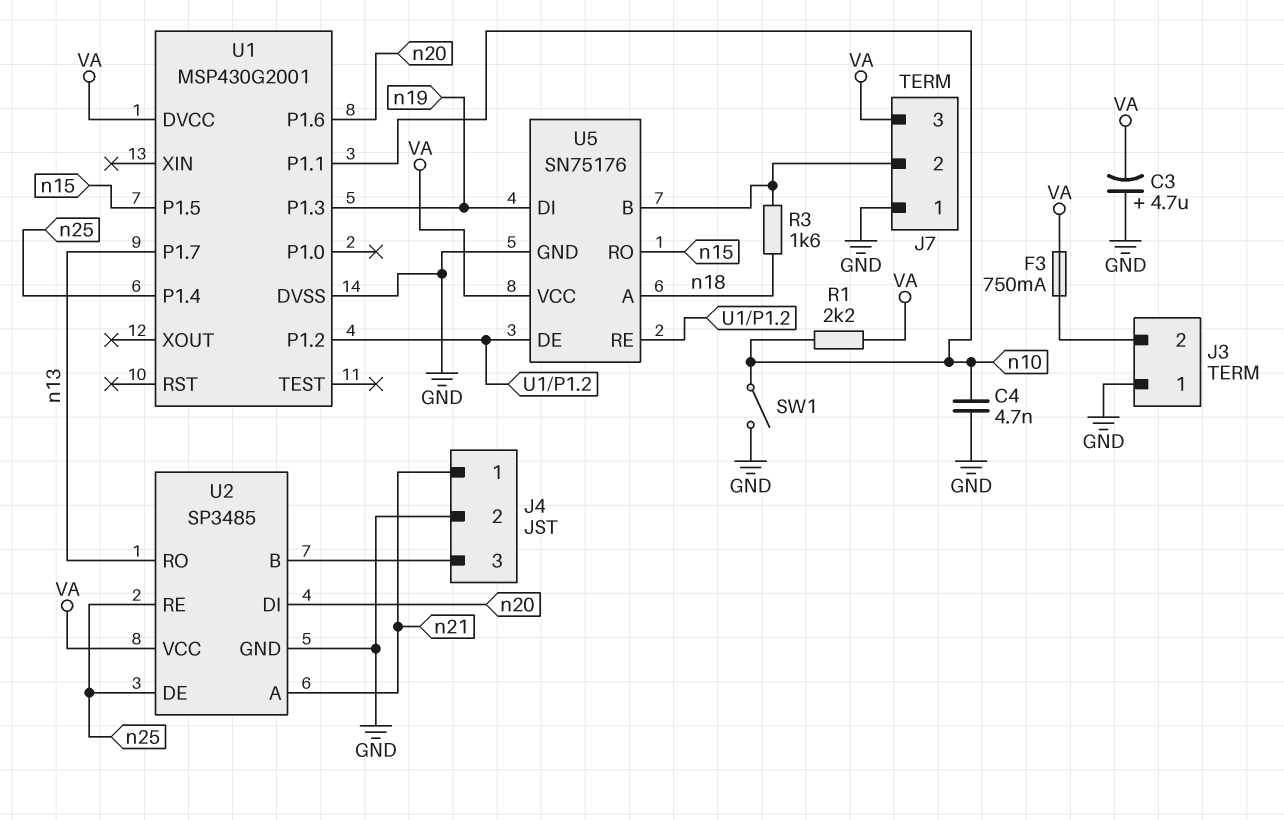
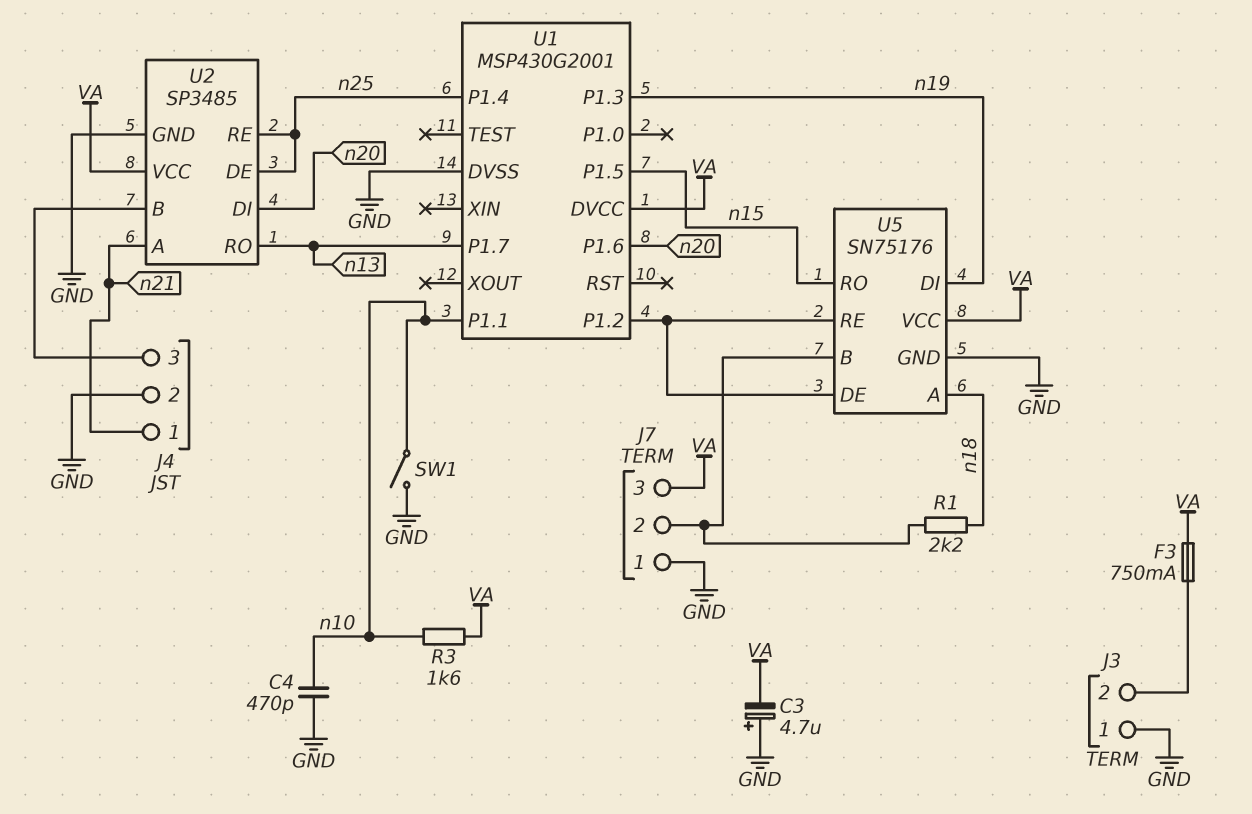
C4: 4.7nF (GND, n10) -> 470pF (GND, n10)
R1: 2.2k (VA, n10) -> 2.2k (J7/2, n18)
R3: 1.6k (J7/2, n18) -> 1.6k (VA, n10)

